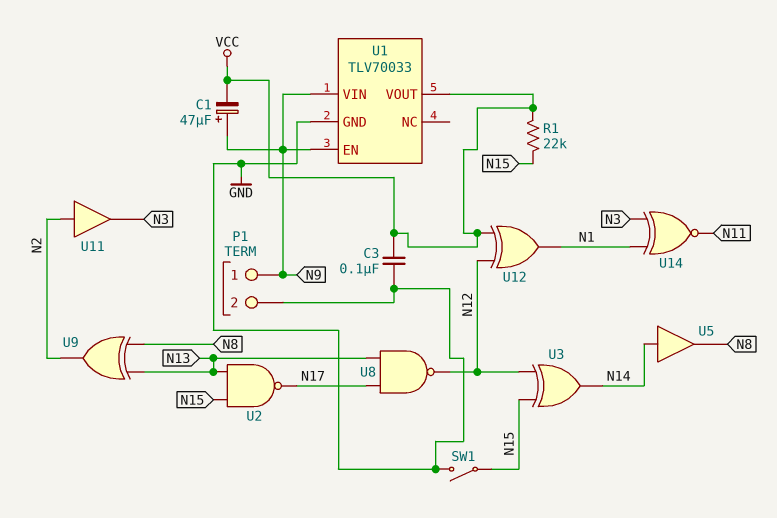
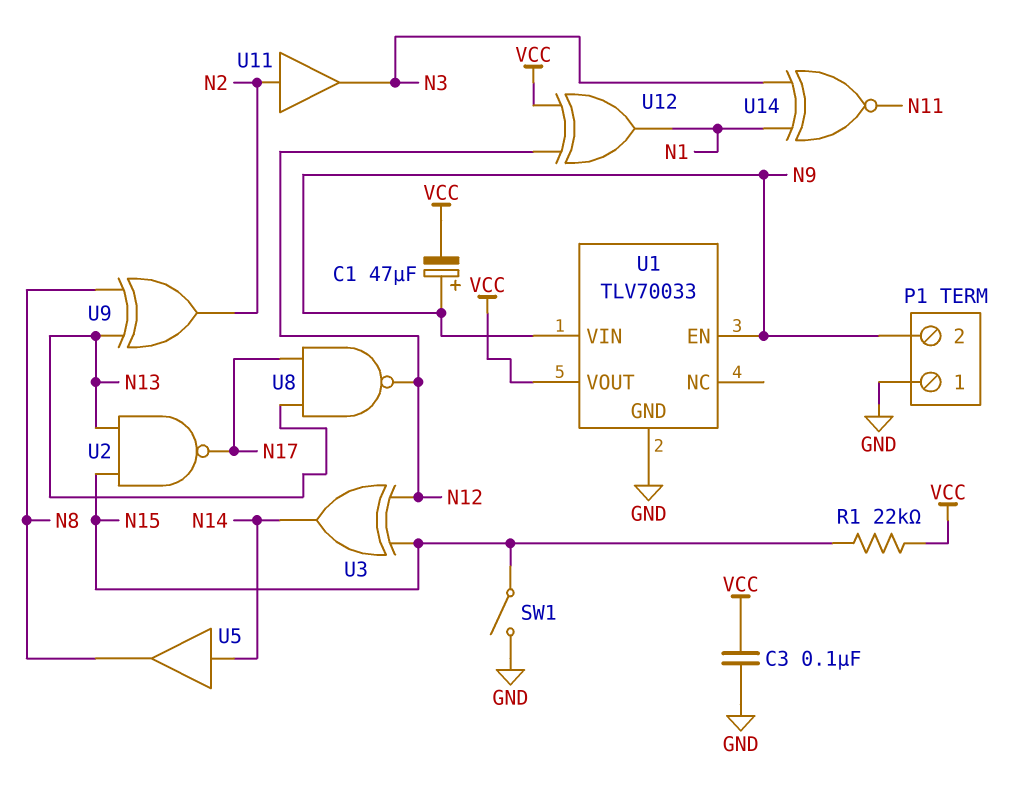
P1 pin 1: N9 -> GND
P1 pin 2: GND -> N9

